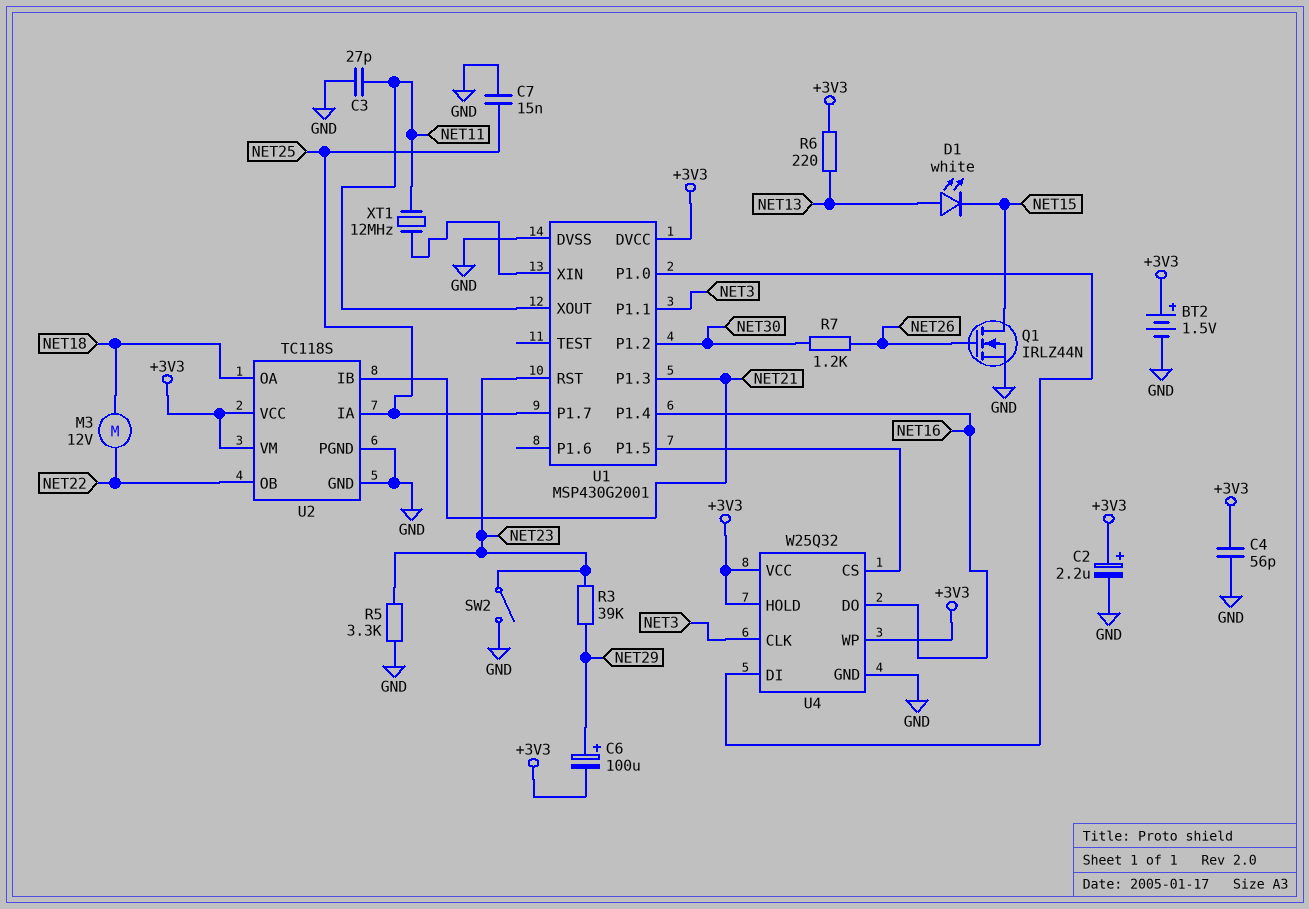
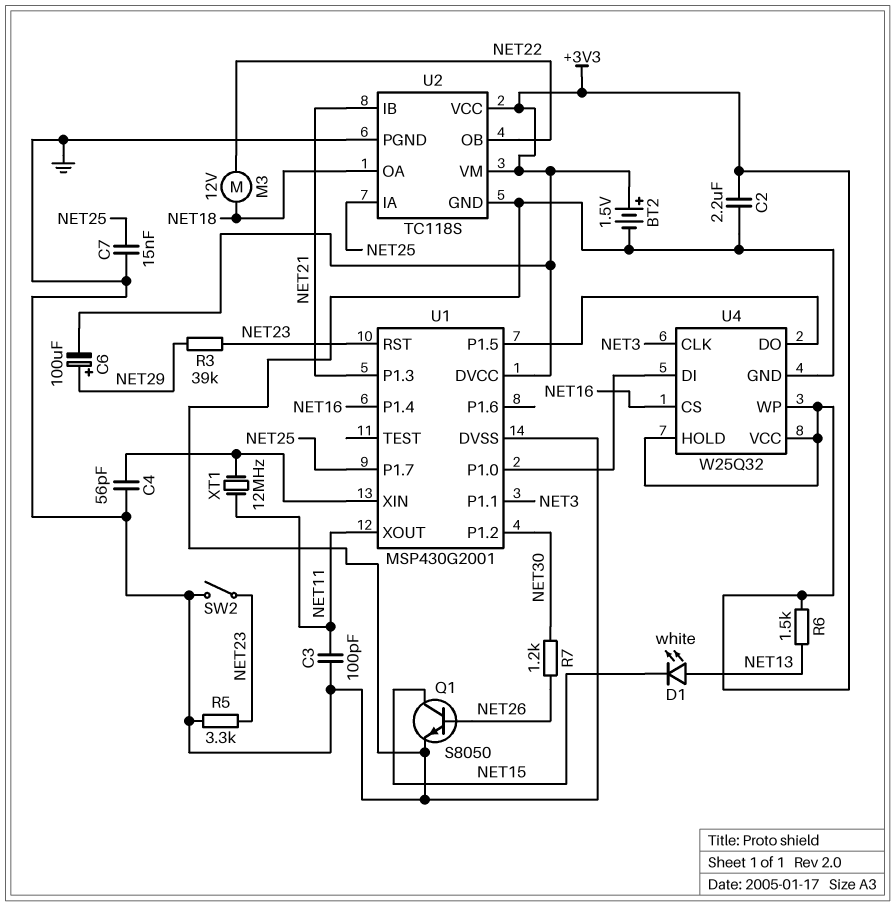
C2: 2.2uF (plus +3V3, minus GND) -> 2.2uF (+3V3, GND)
C3: 27pF (GND, NET11) -> 100pF (GND, NET11)
C4: 56pF (+3V3, GND) -> 56pF (GND, U1/XIN)
Q1: NMOS IRLZ44N (G NET26, D NET15, S GND) -> NPN S8050 (B NET26, C NET15, E GND)
R6: 220 (+3V3, NET13) -> 1.5k (+3V3, NET13)
U4 pin CS: U1/P1.5 -> NET16
U4 pin DO: NET16 -> U1/P1.5

